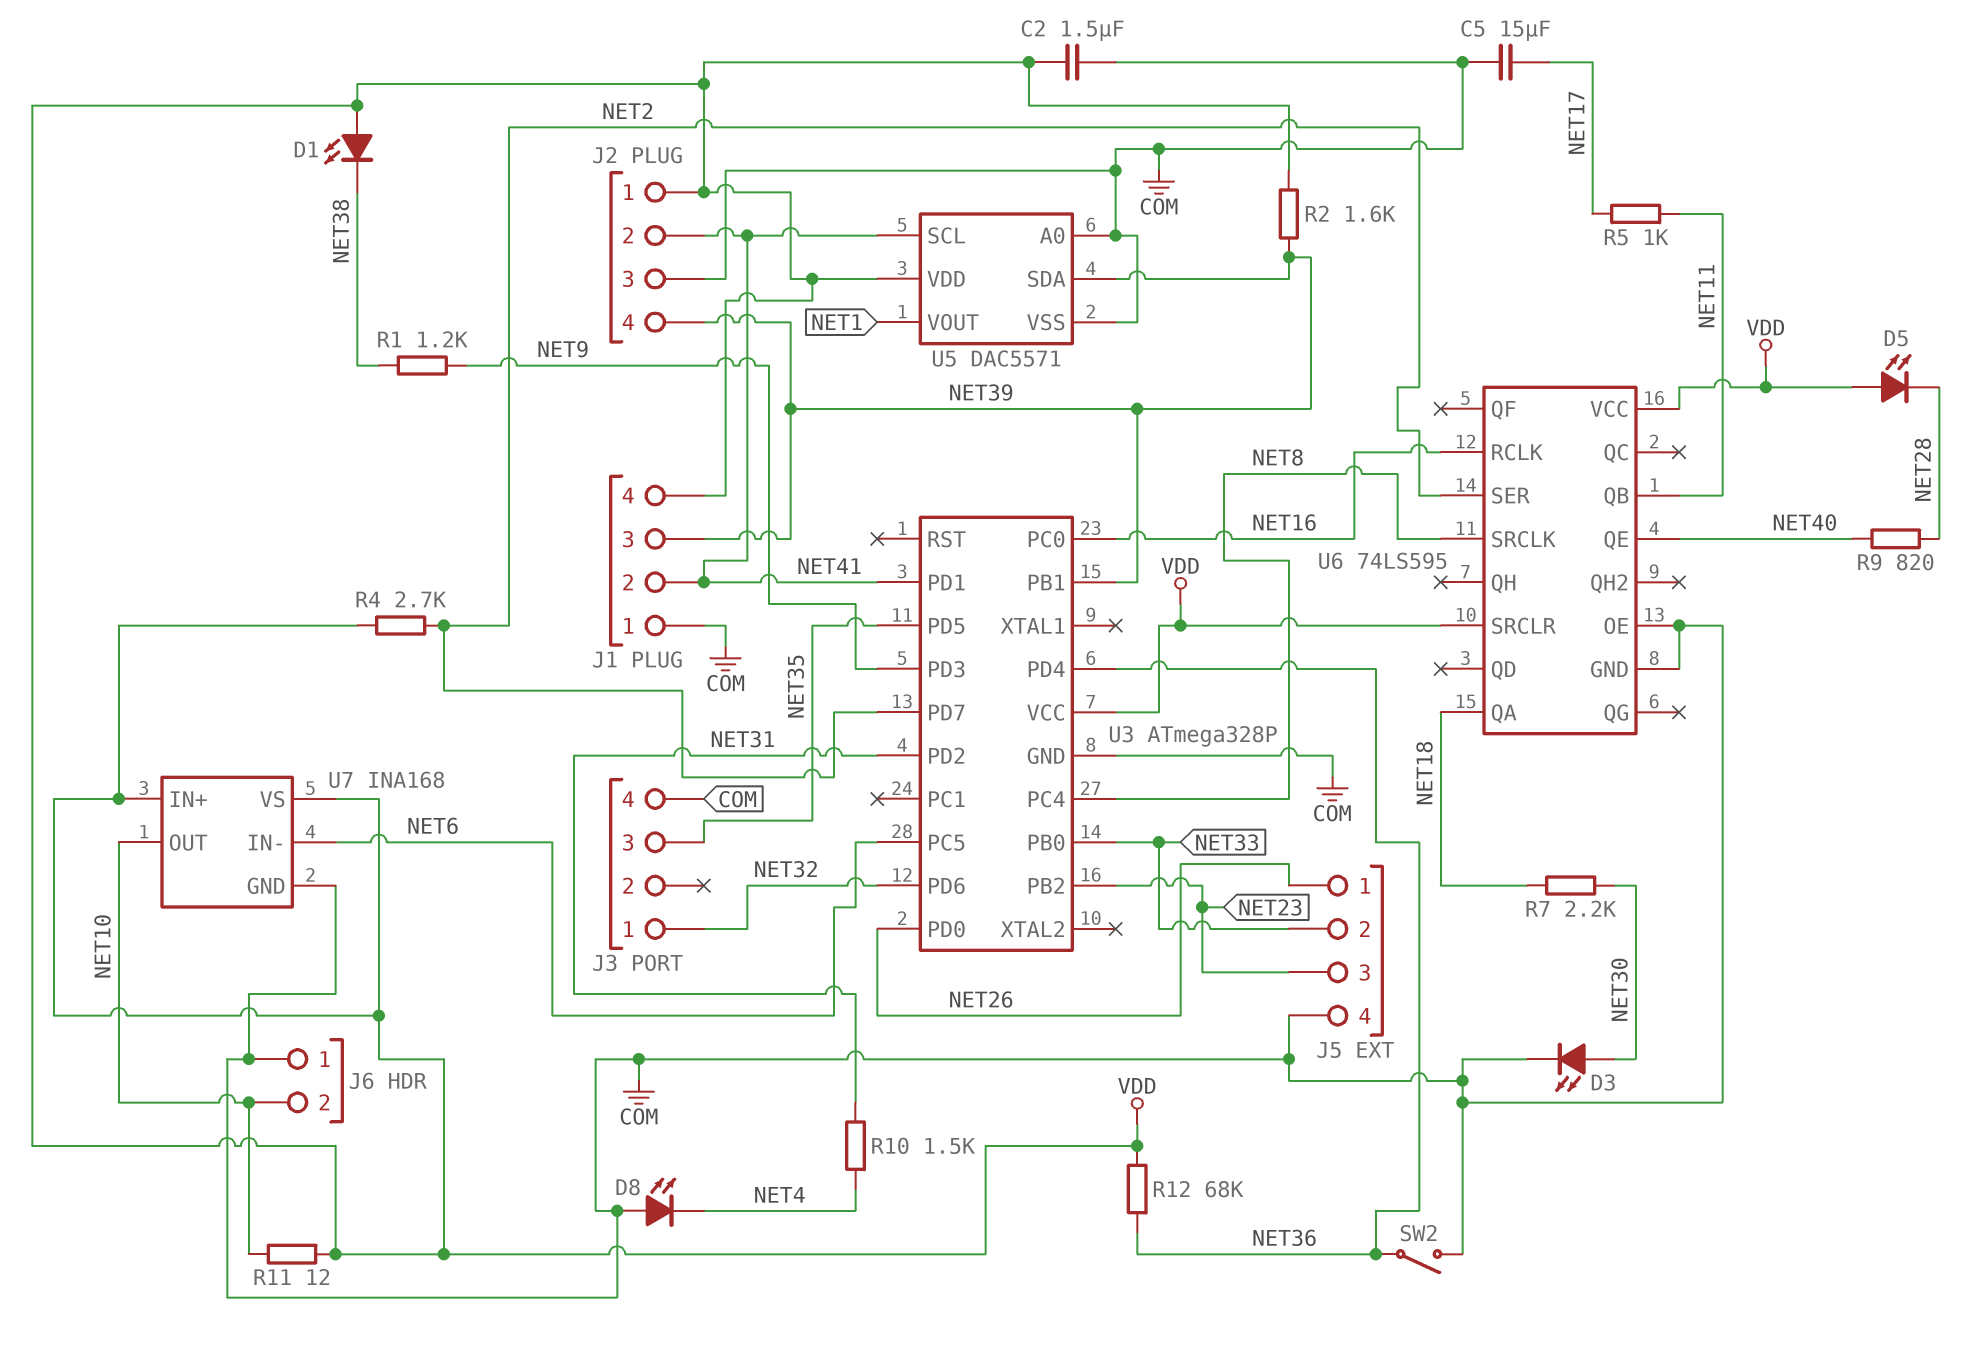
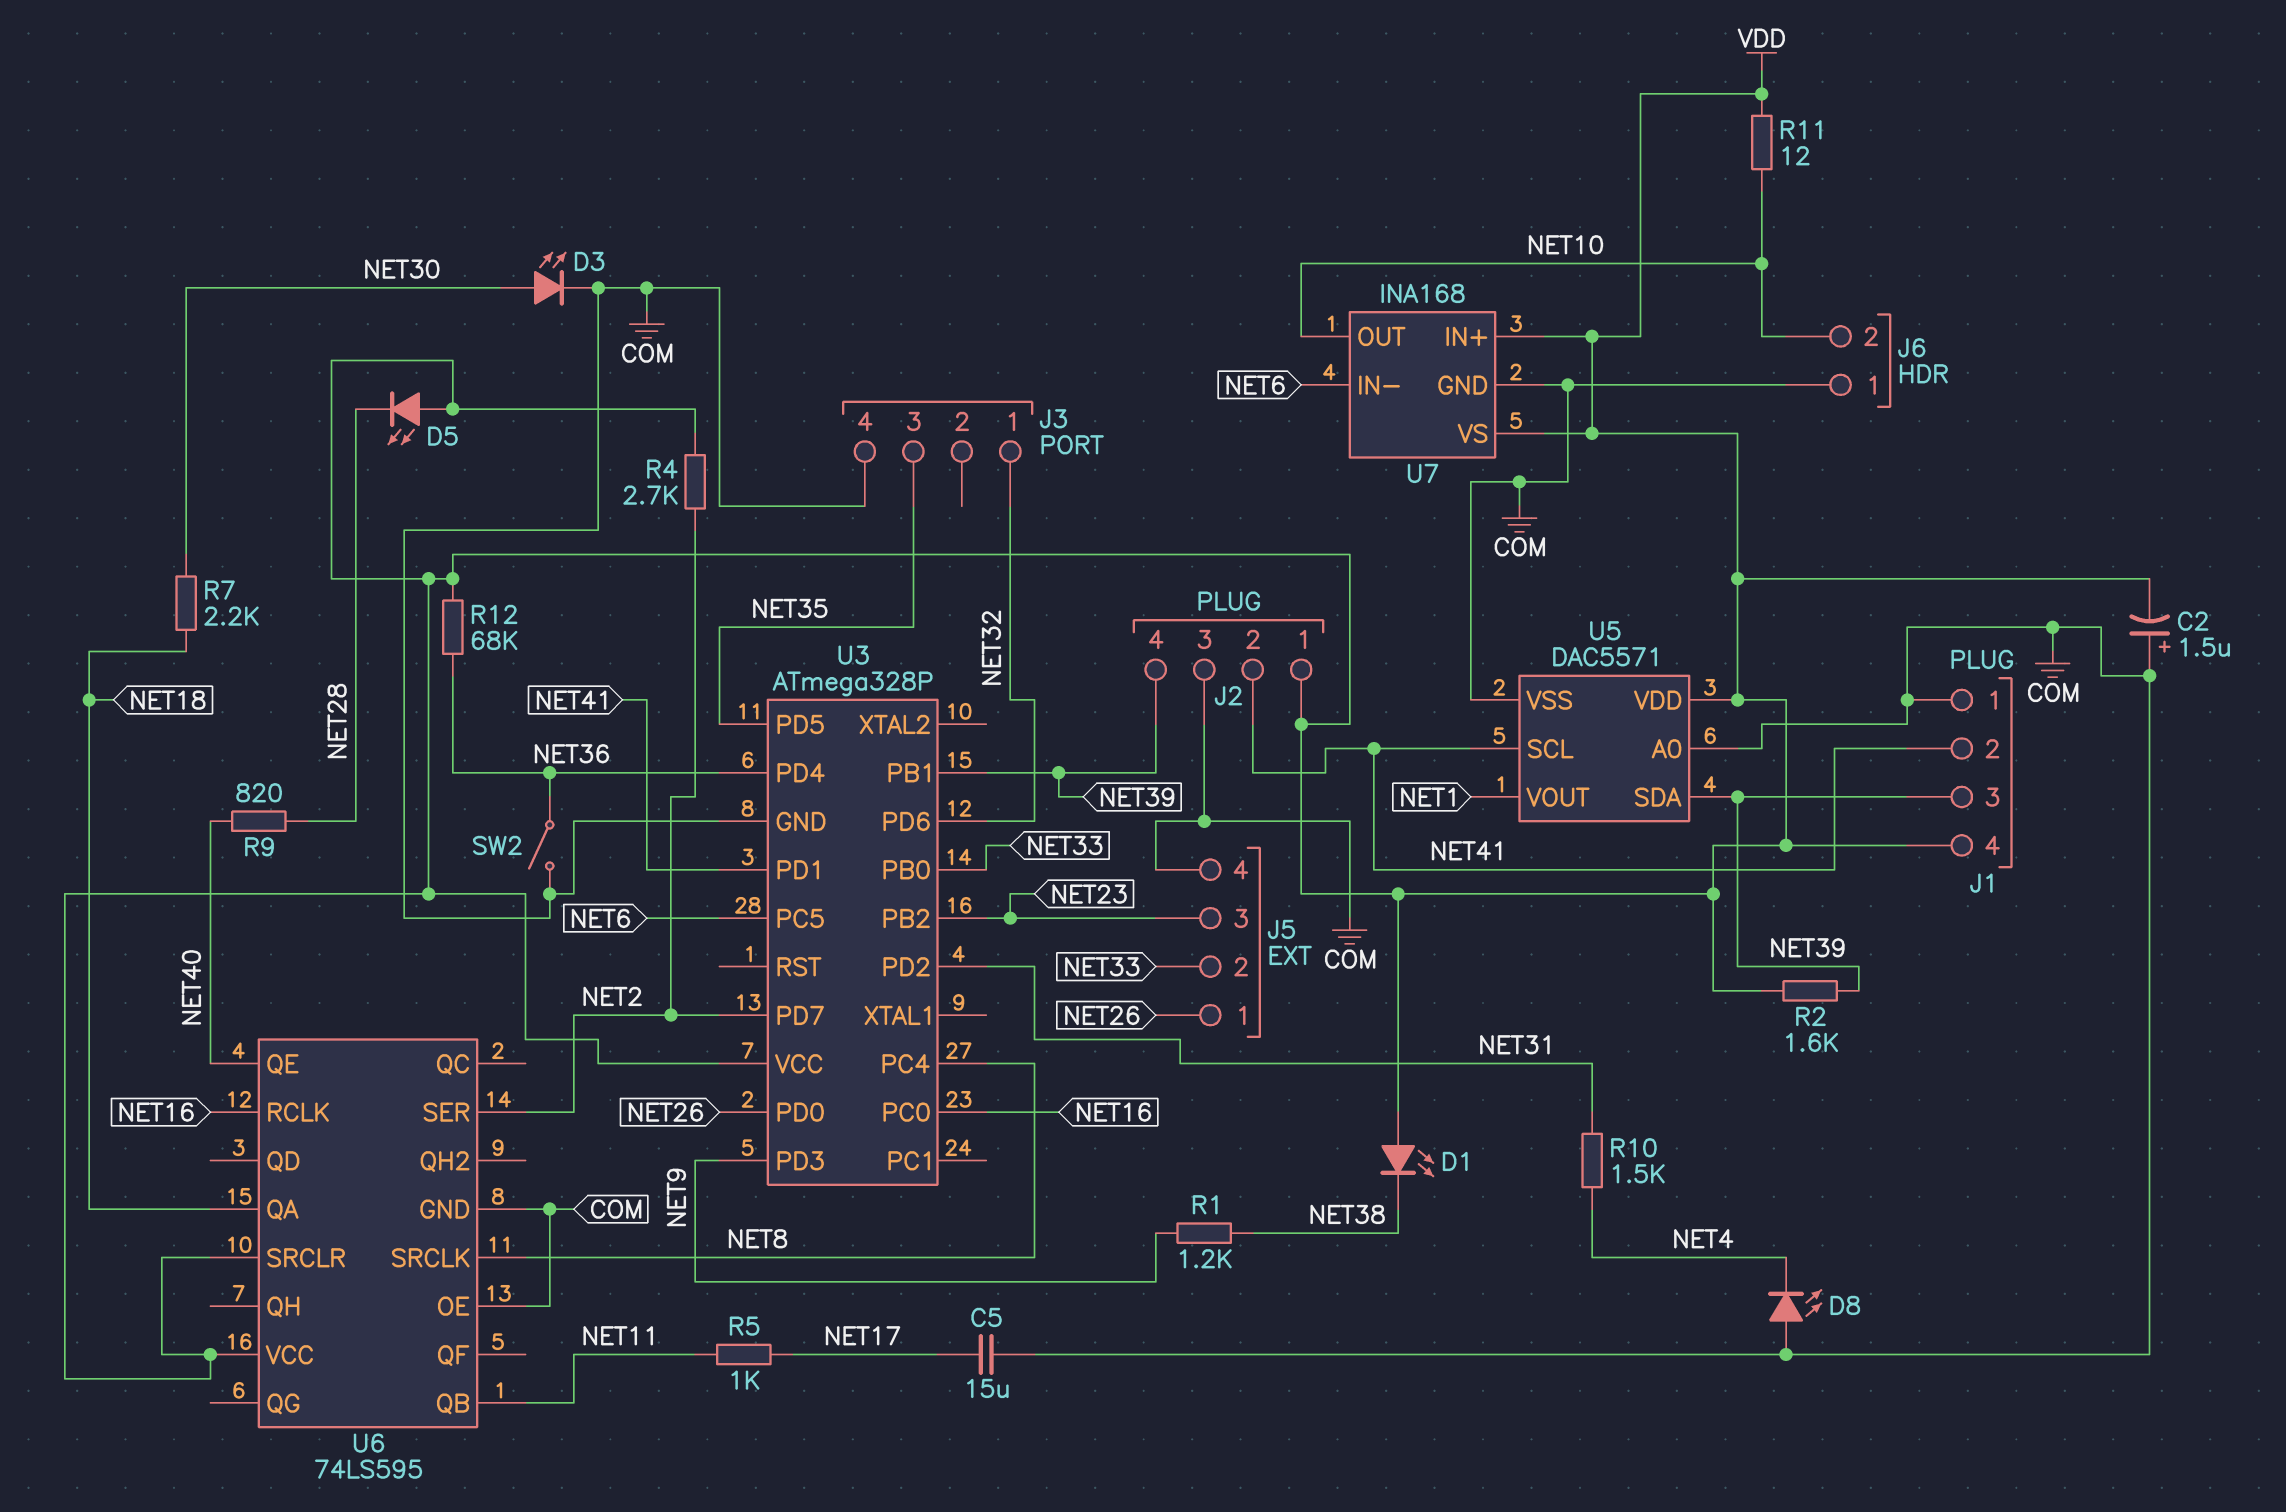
C2: 1.5uF (COM, VDD) -> 1.5uF (plus COM, minus VDD)

